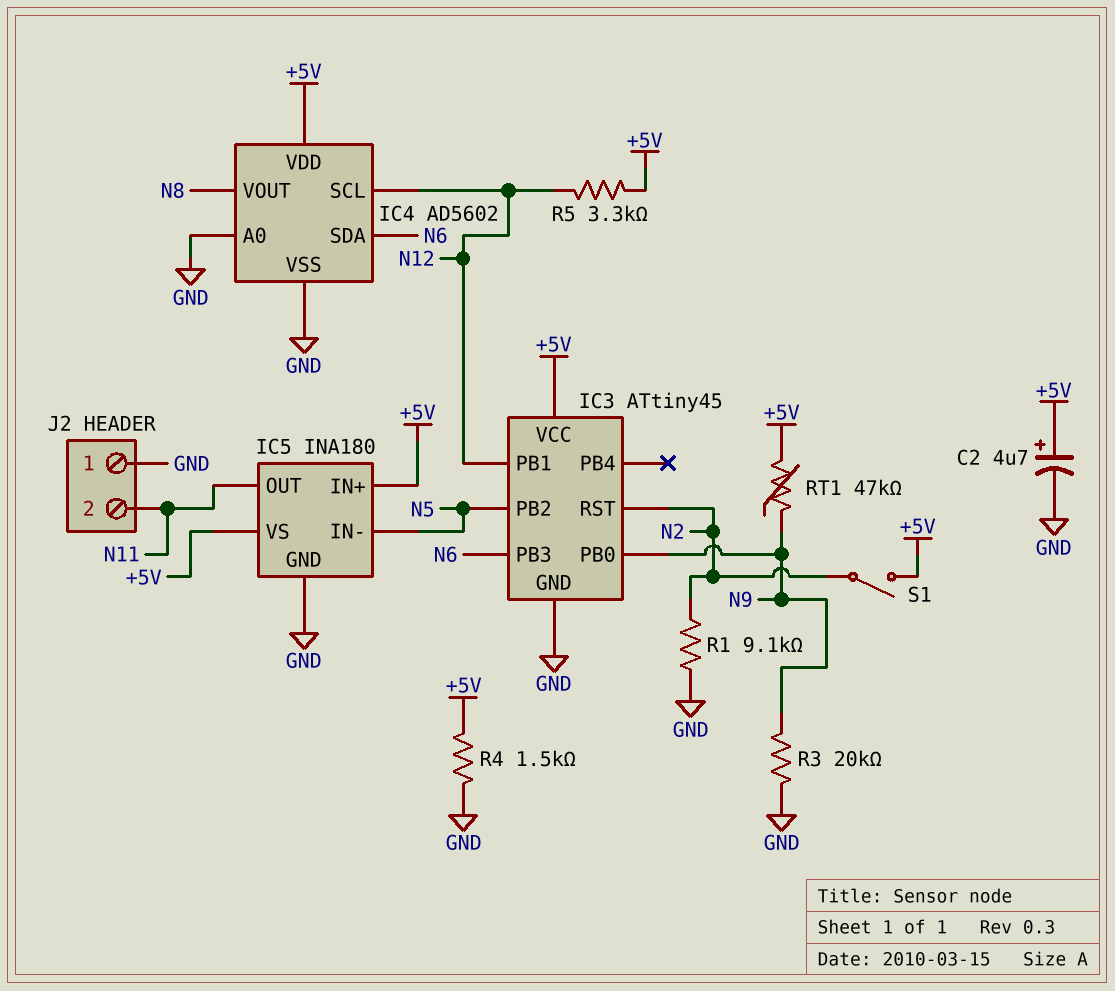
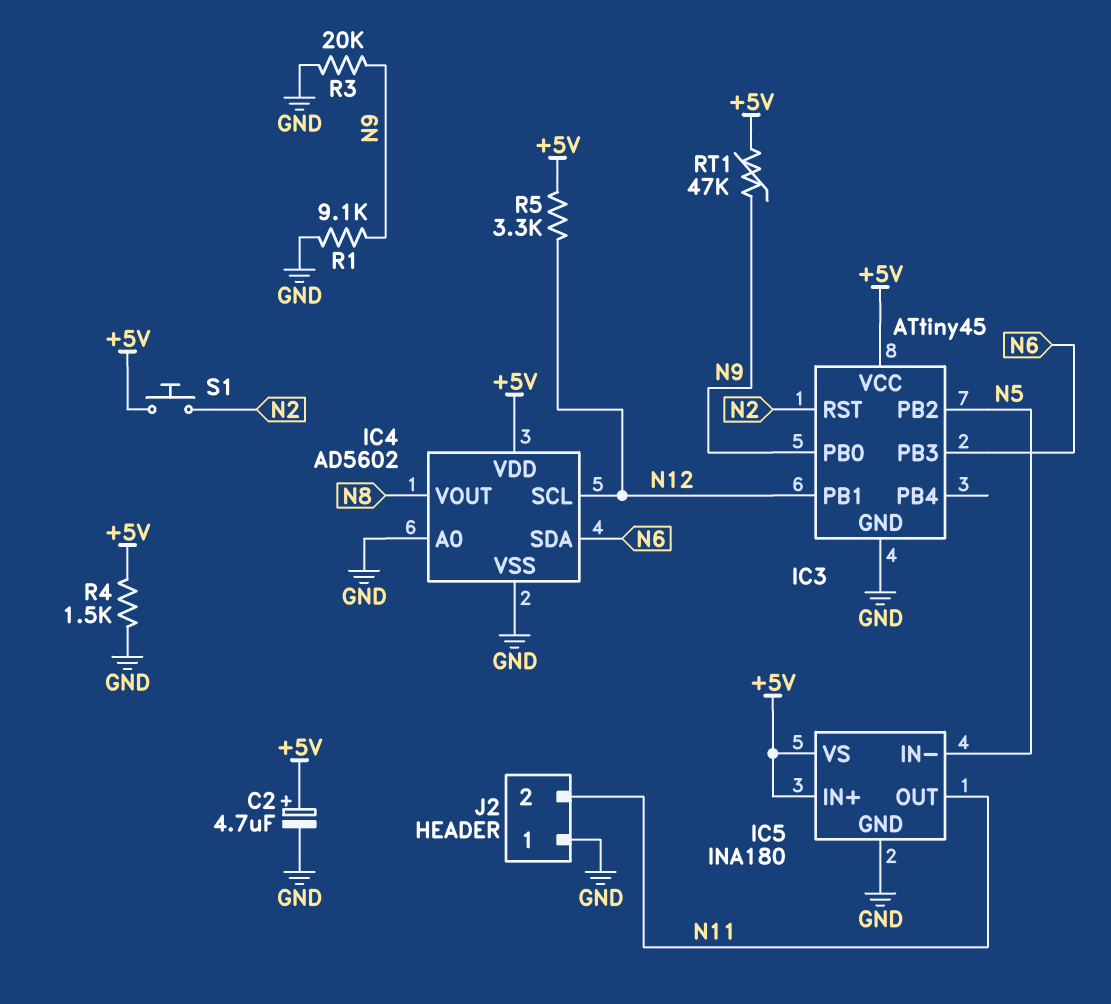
R1: 9.1k (GND, N2) -> 9.1k (GND, N9)
S1: switch (+5V, N2) -> button (+5V, N2)

